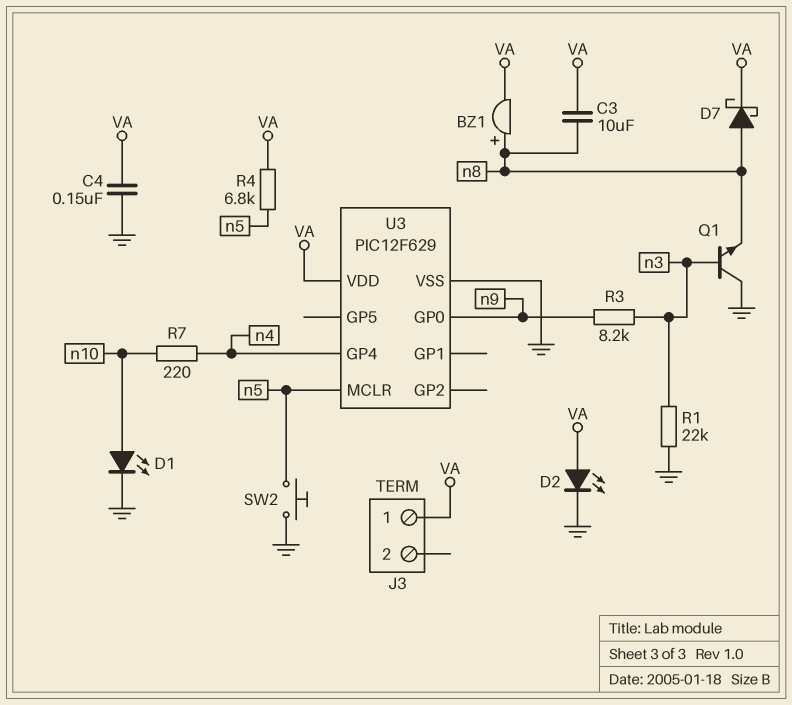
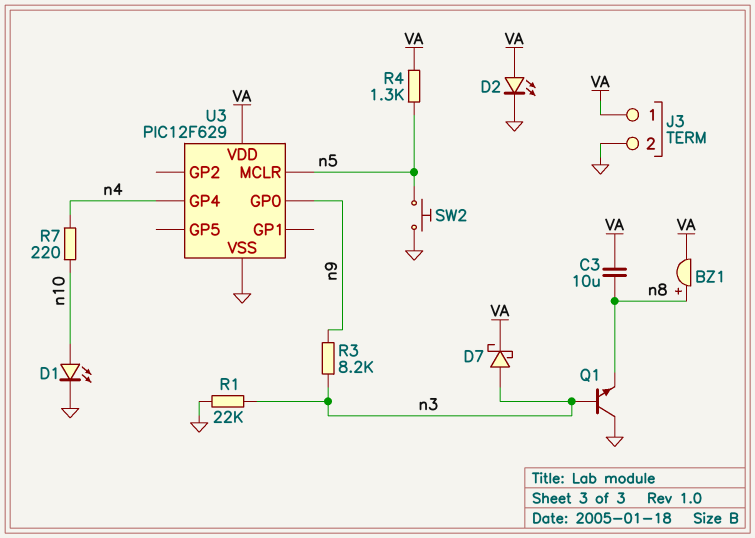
C4: 150nF (GND, VA) -> none
D7: schottky (A n8, K VA) -> schottky (A n3, K VA)
J3 pin 2: none -> GND
R4: 6.8k (VA, n5) -> 1.3k (VA, n5)

